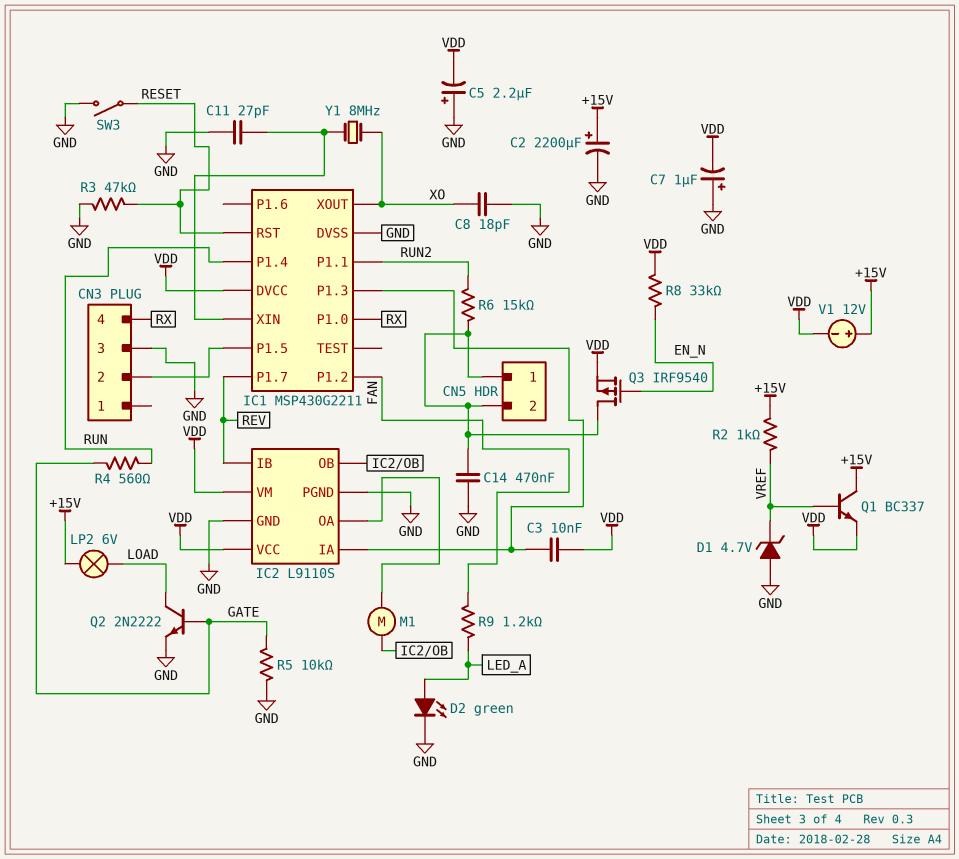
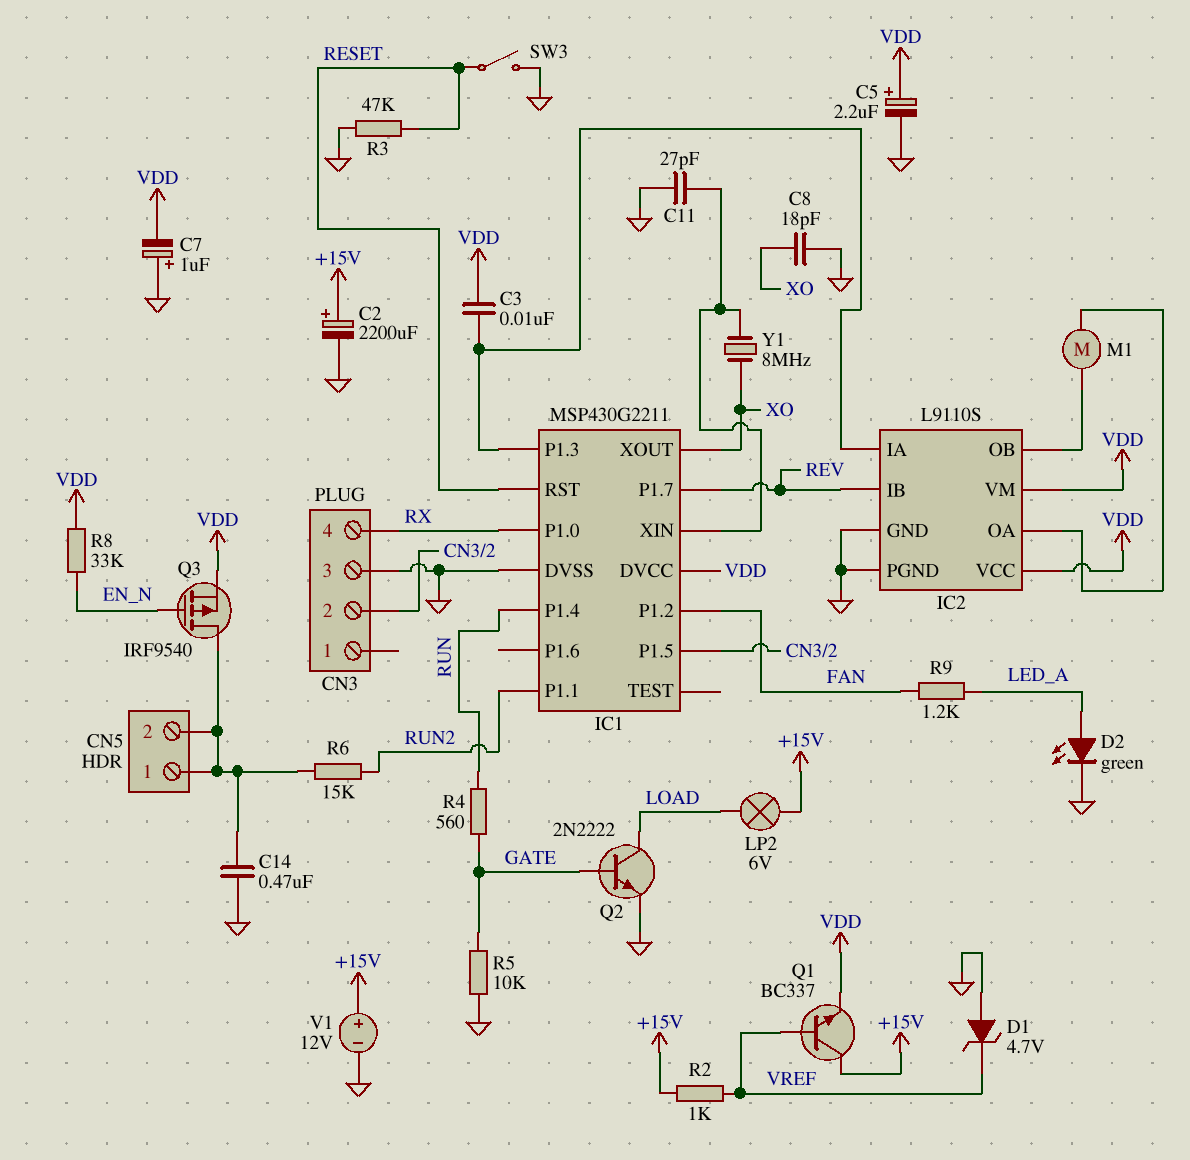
C5: 2.2uF (plus GND, minus VDD) -> 2.2uF (plus VDD, minus GND)
V1: 12V (plus +15V, minus VDD) -> 12V (plus +15V, minus GND)

